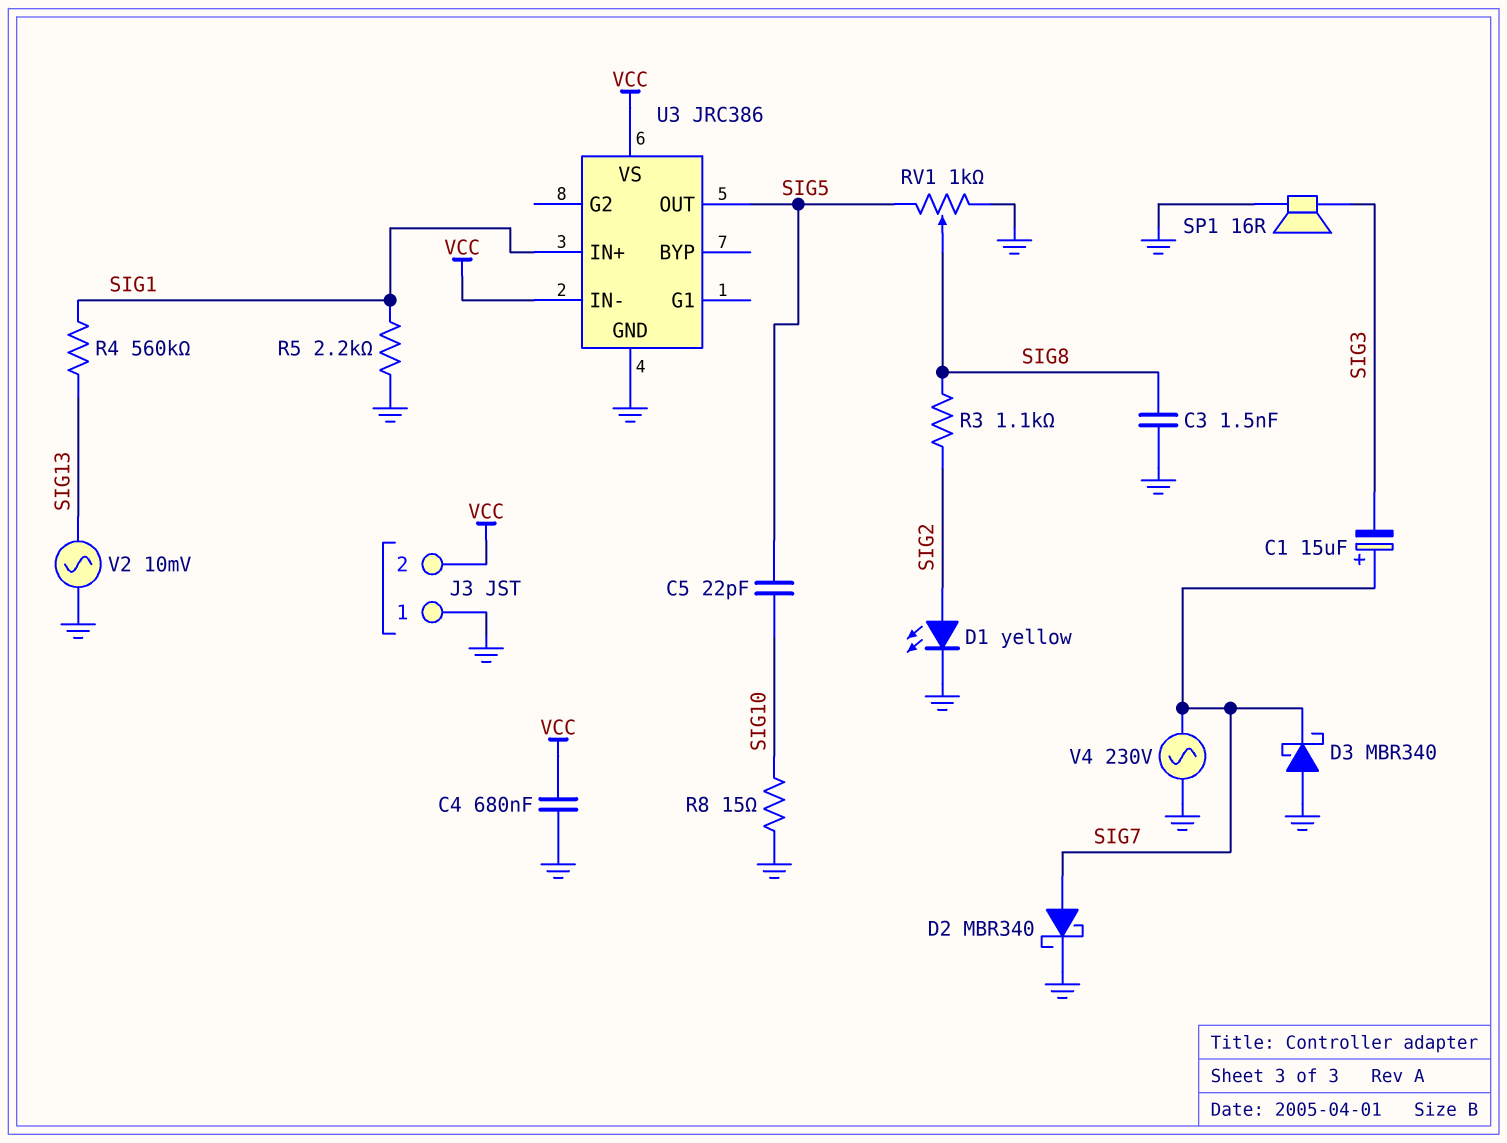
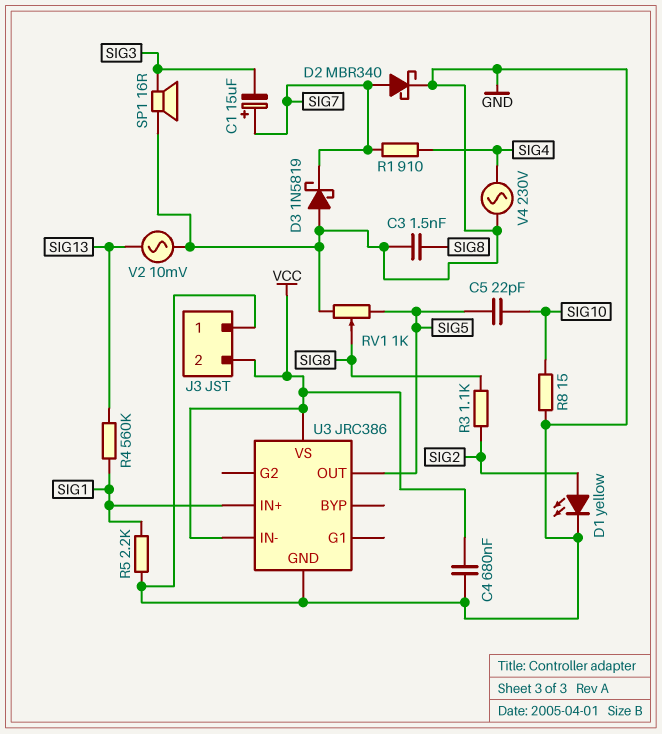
D3: schottky MBR340 (A GND, K SIG7) -> schottky 1N5819 (A GND, K SIG7)
R1: none -> 910 (SIG4, SIG7)
V4: AC 230V (GND, SIG7) -> AC 230V (GND, SIG4)

